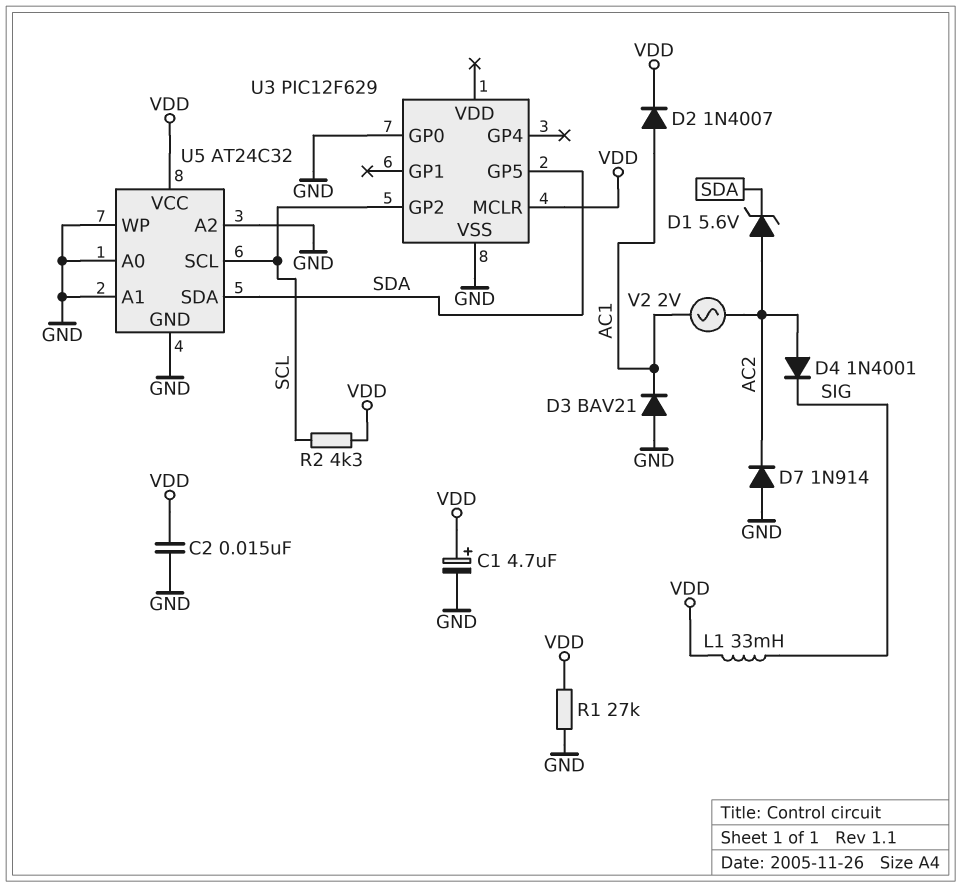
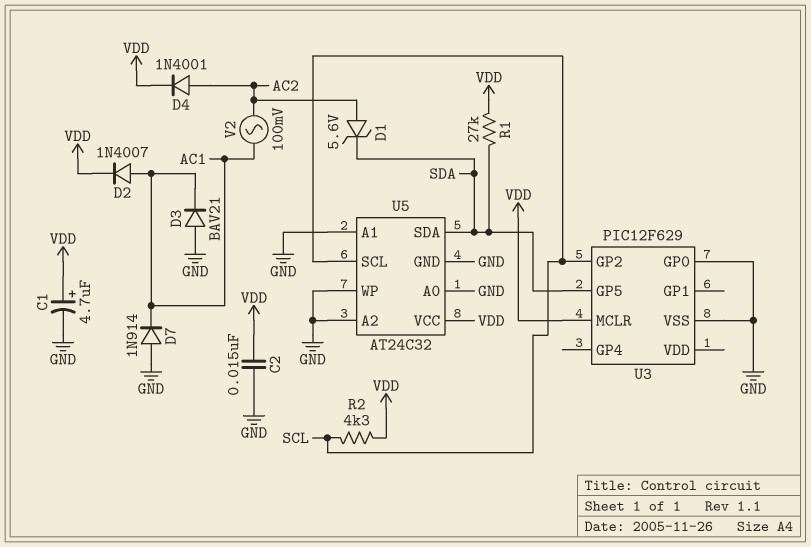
D4: diode 1N4001 (A AC2, K SIG) -> diode 1N4001 (A AC2, K VDD)
D7: diode 1N914 (A GND, K AC2) -> diode 1N914 (A GND, K AC1)
L1: 33mH (SIG, VDD) -> none
R1: 27k (GND, VDD) -> 27k (SDA, VDD)
V2: AC 2V (AC1, AC2) -> AC 100mV (AC1, AC2)

